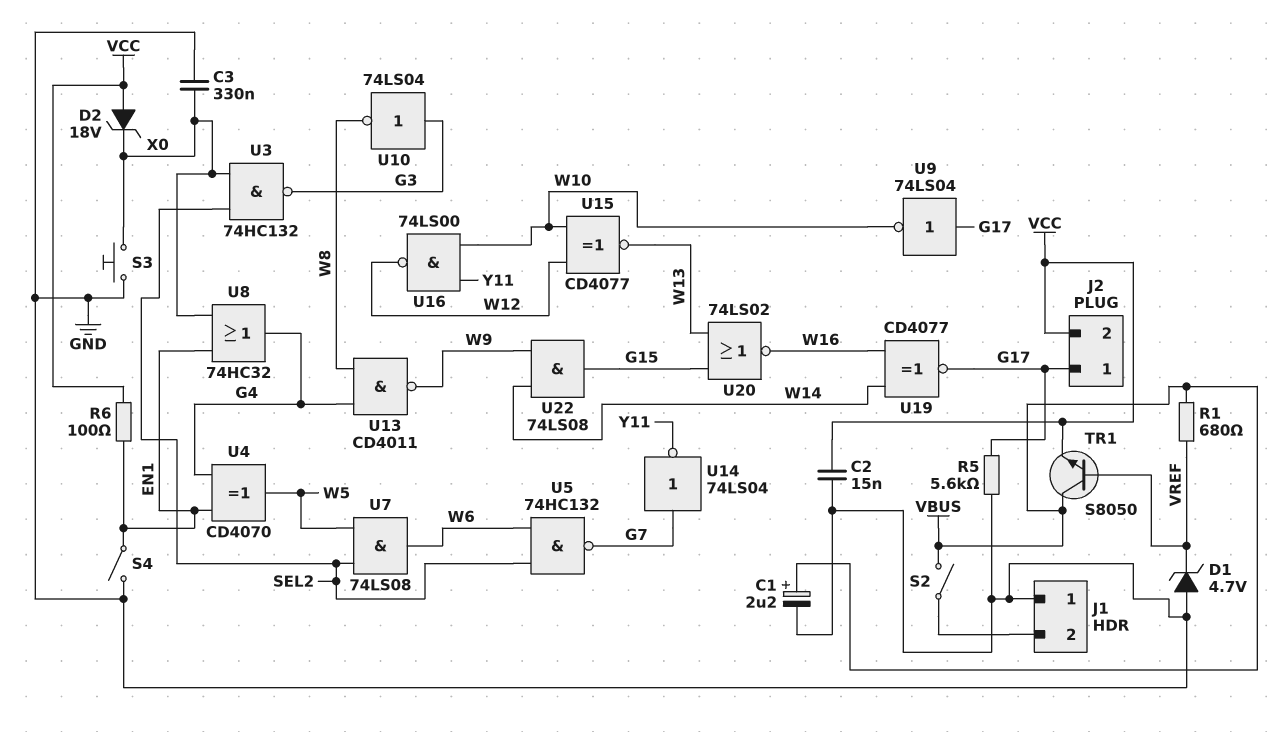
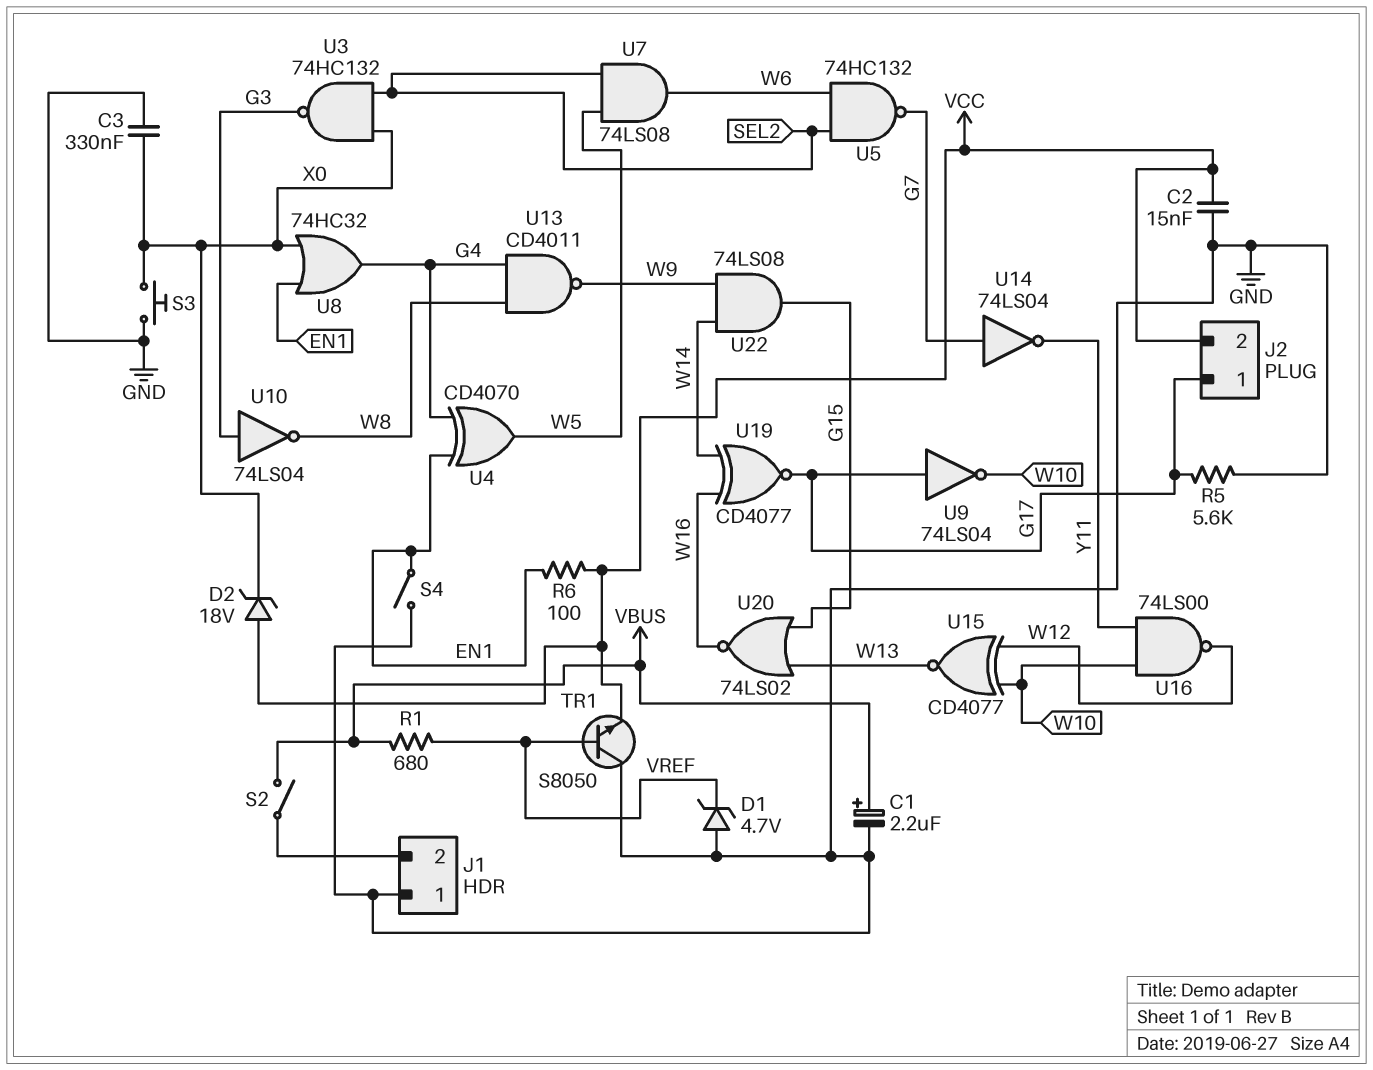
TR1: NPN S8050 (B VREF, C VBUS, E VCC) -> NPN S8050 (B VREF, C GND, E VCC)

